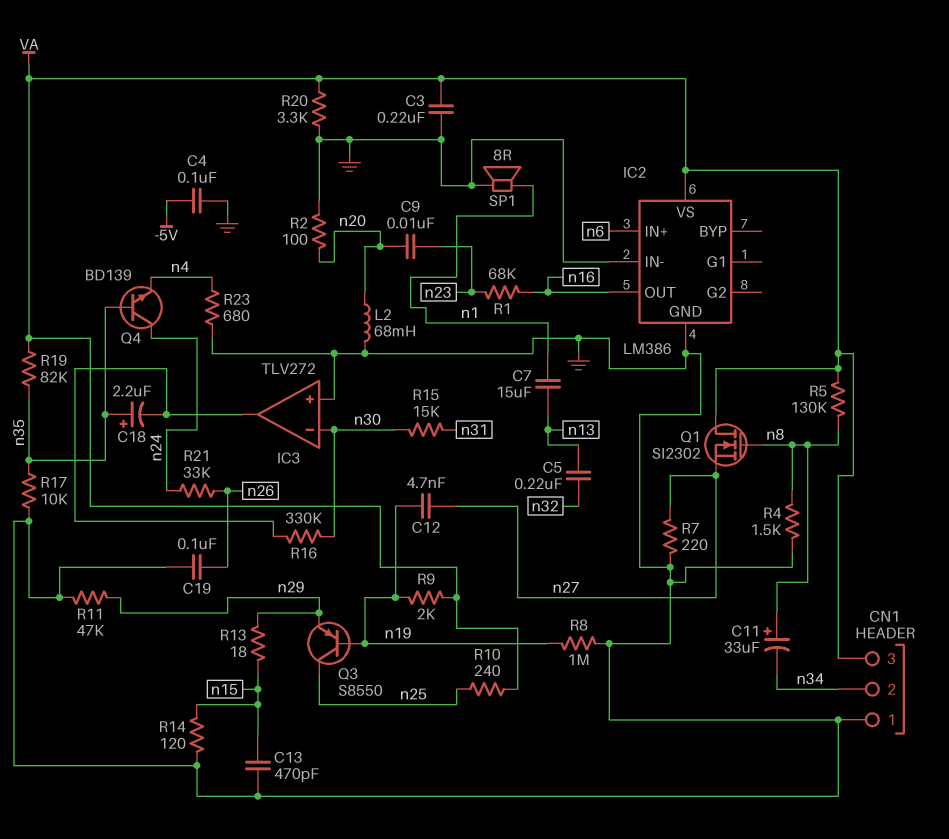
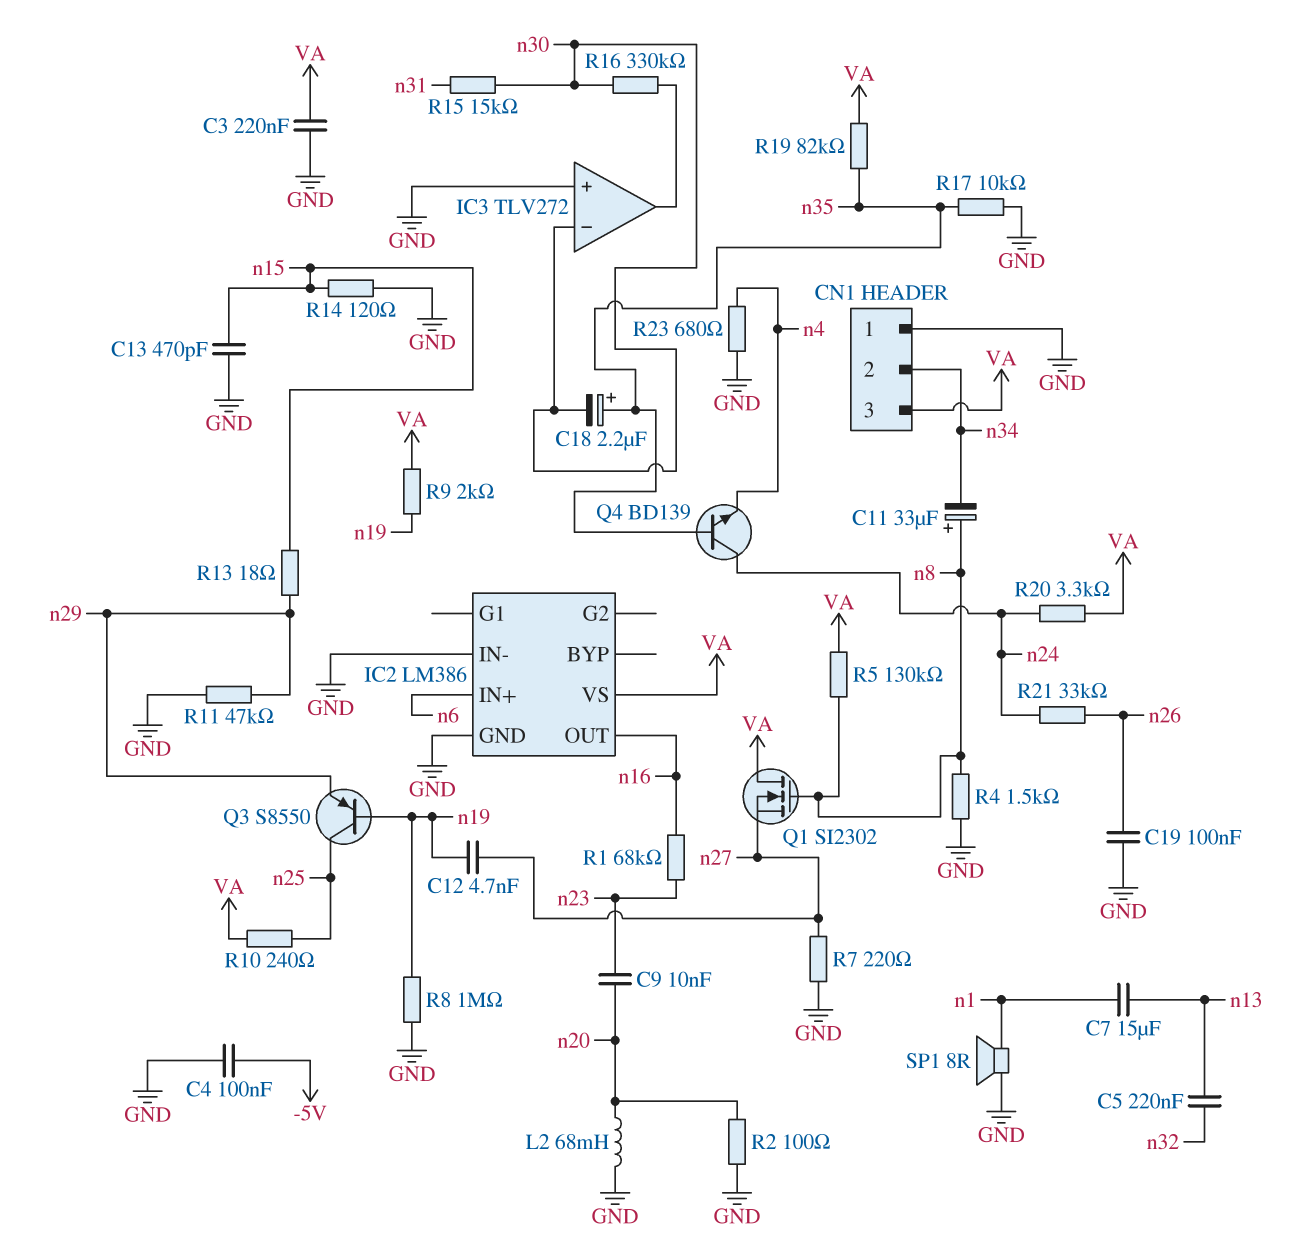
C18: 2.2uF (plus n35, minus IC3/out) -> 2.2uF (plus n35, minus n30)
R20: 3.3k (GND, VA) -> 3.3k (VA, n24)

